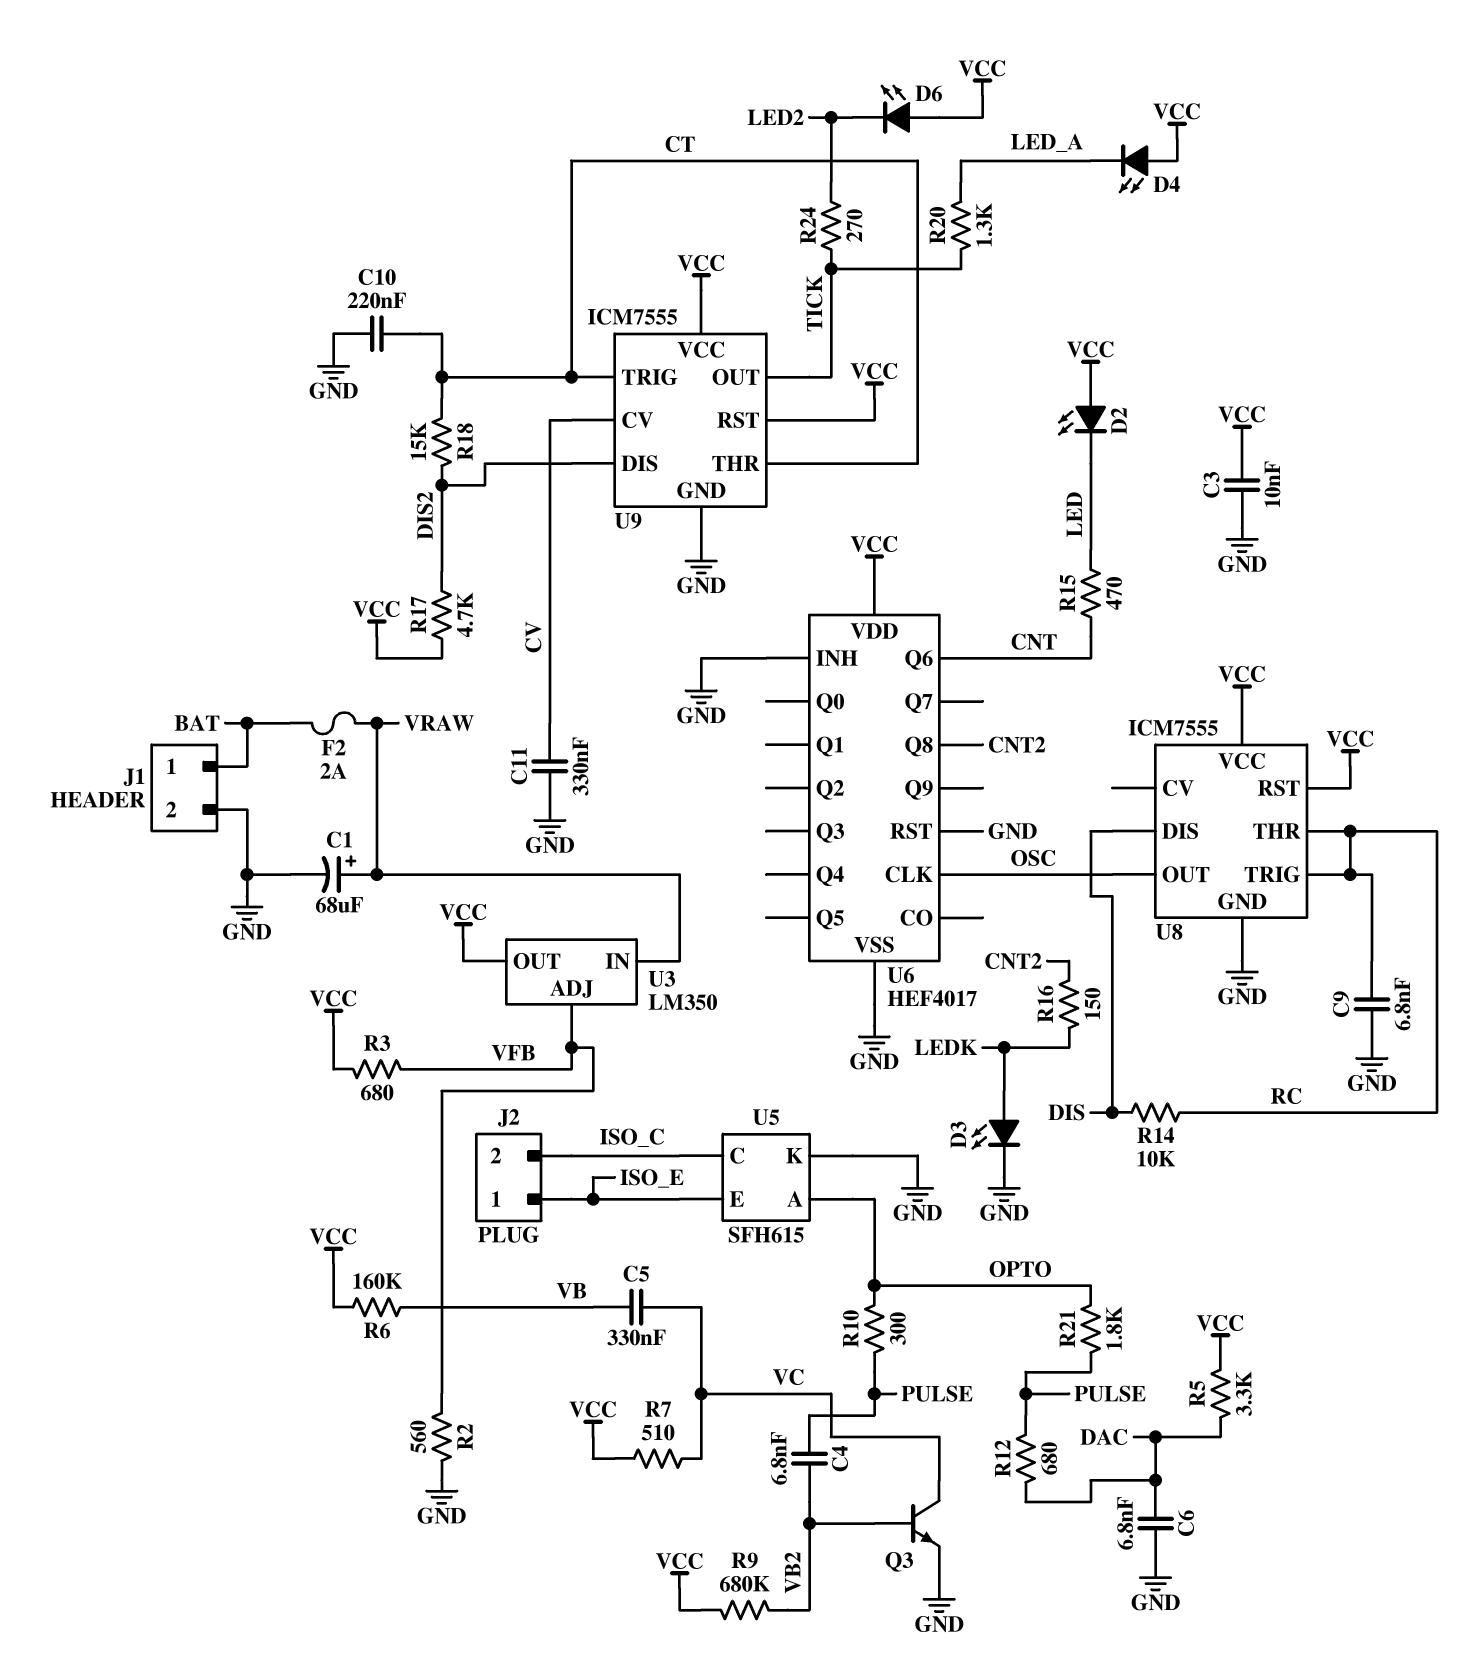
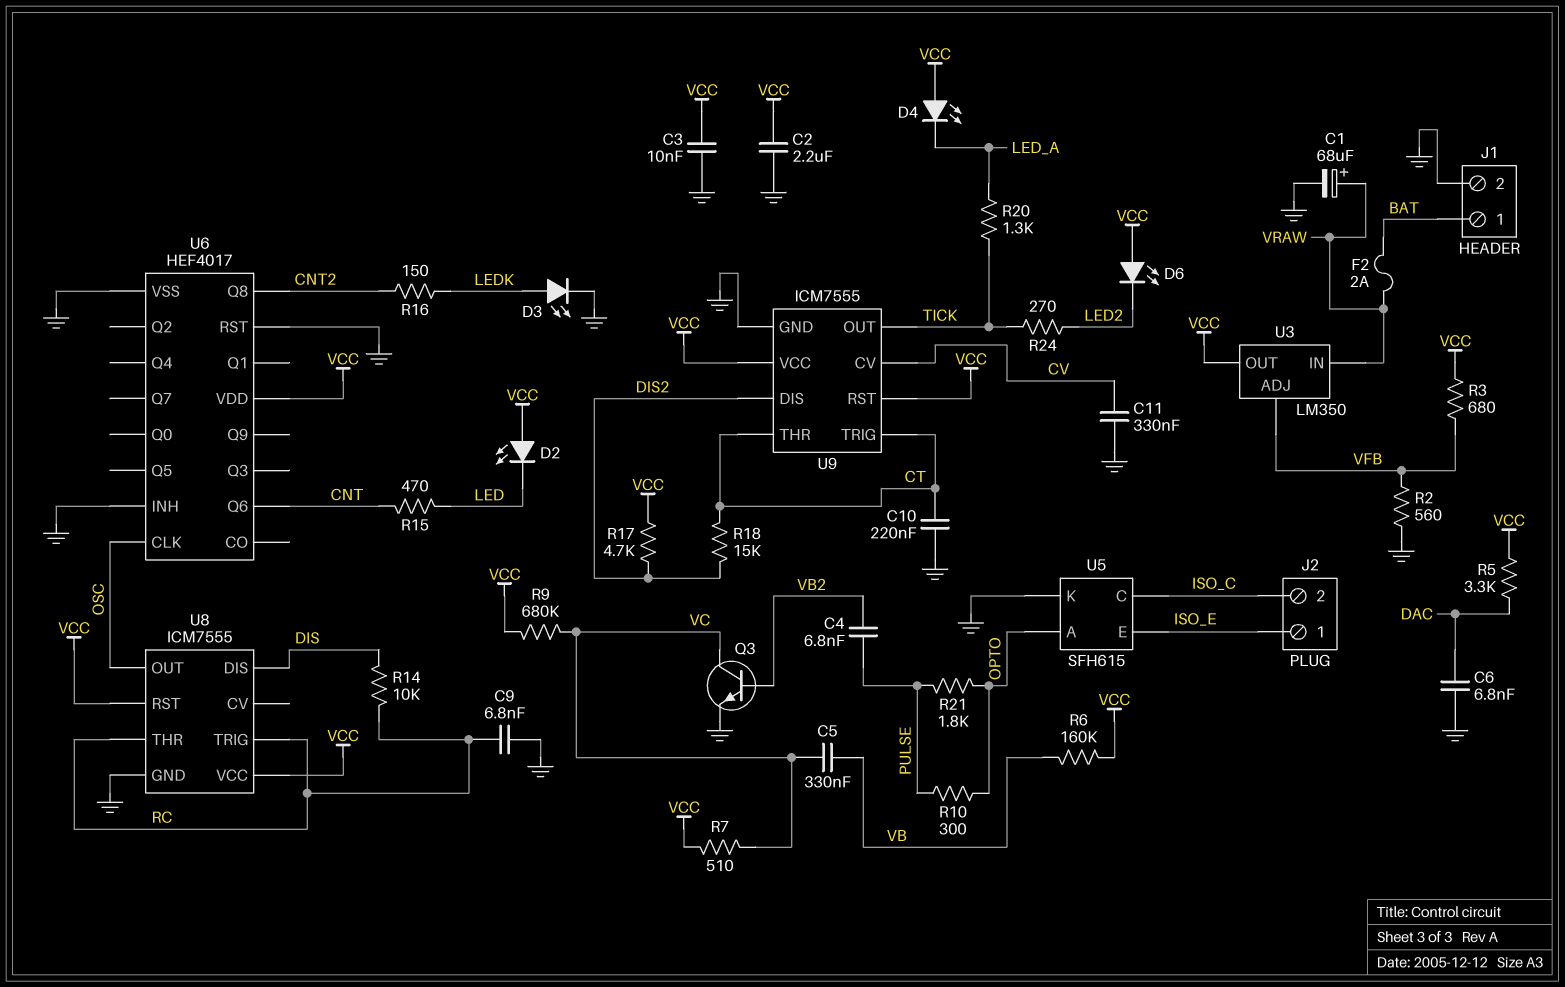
C2: none -> 2.2uF (GND, VCC)
R9: 680k (VB2, VCC) -> 680k (VC, VCC)
R12: 680 (DAC, PULSE) -> none

